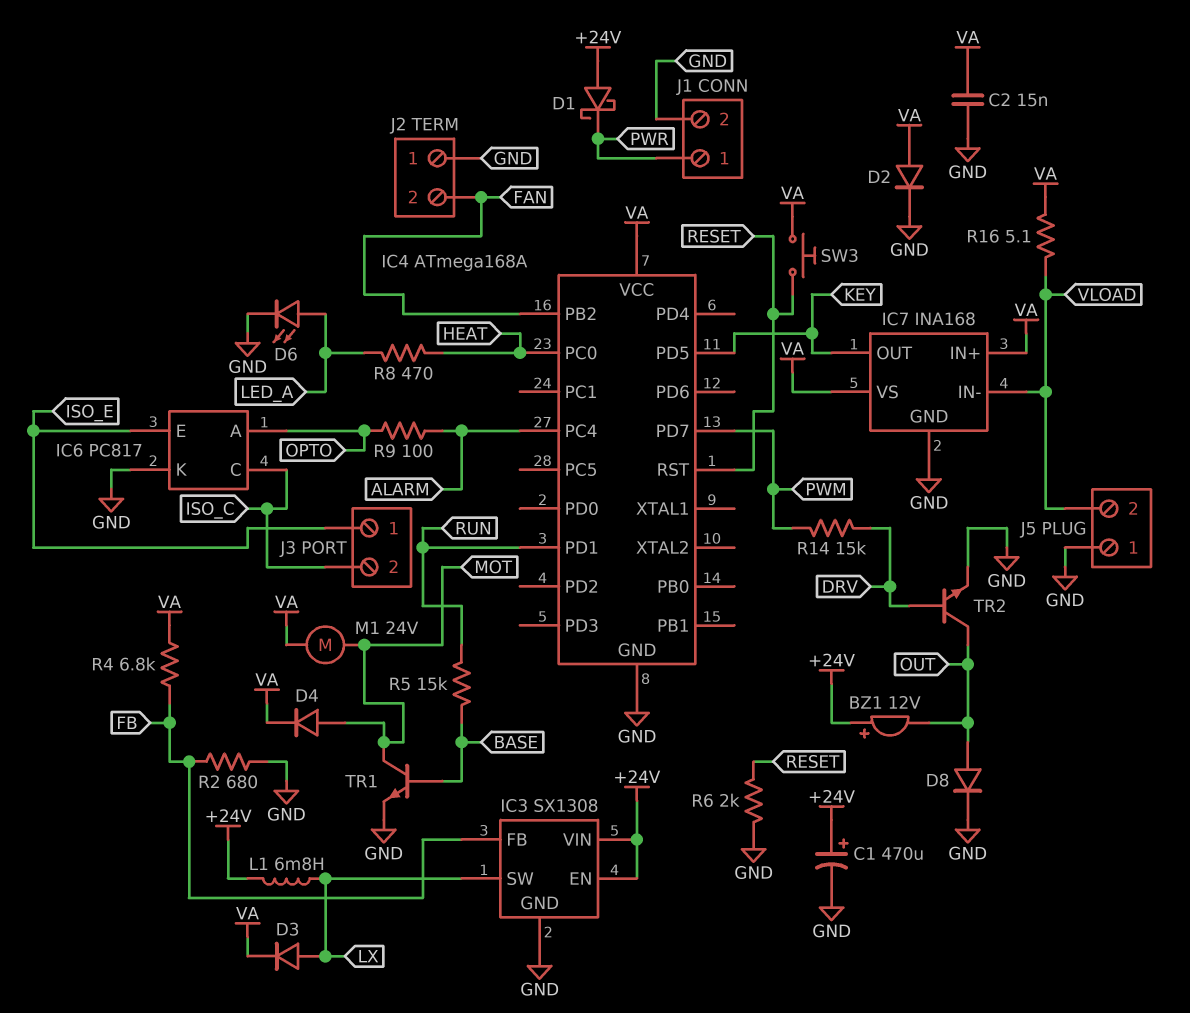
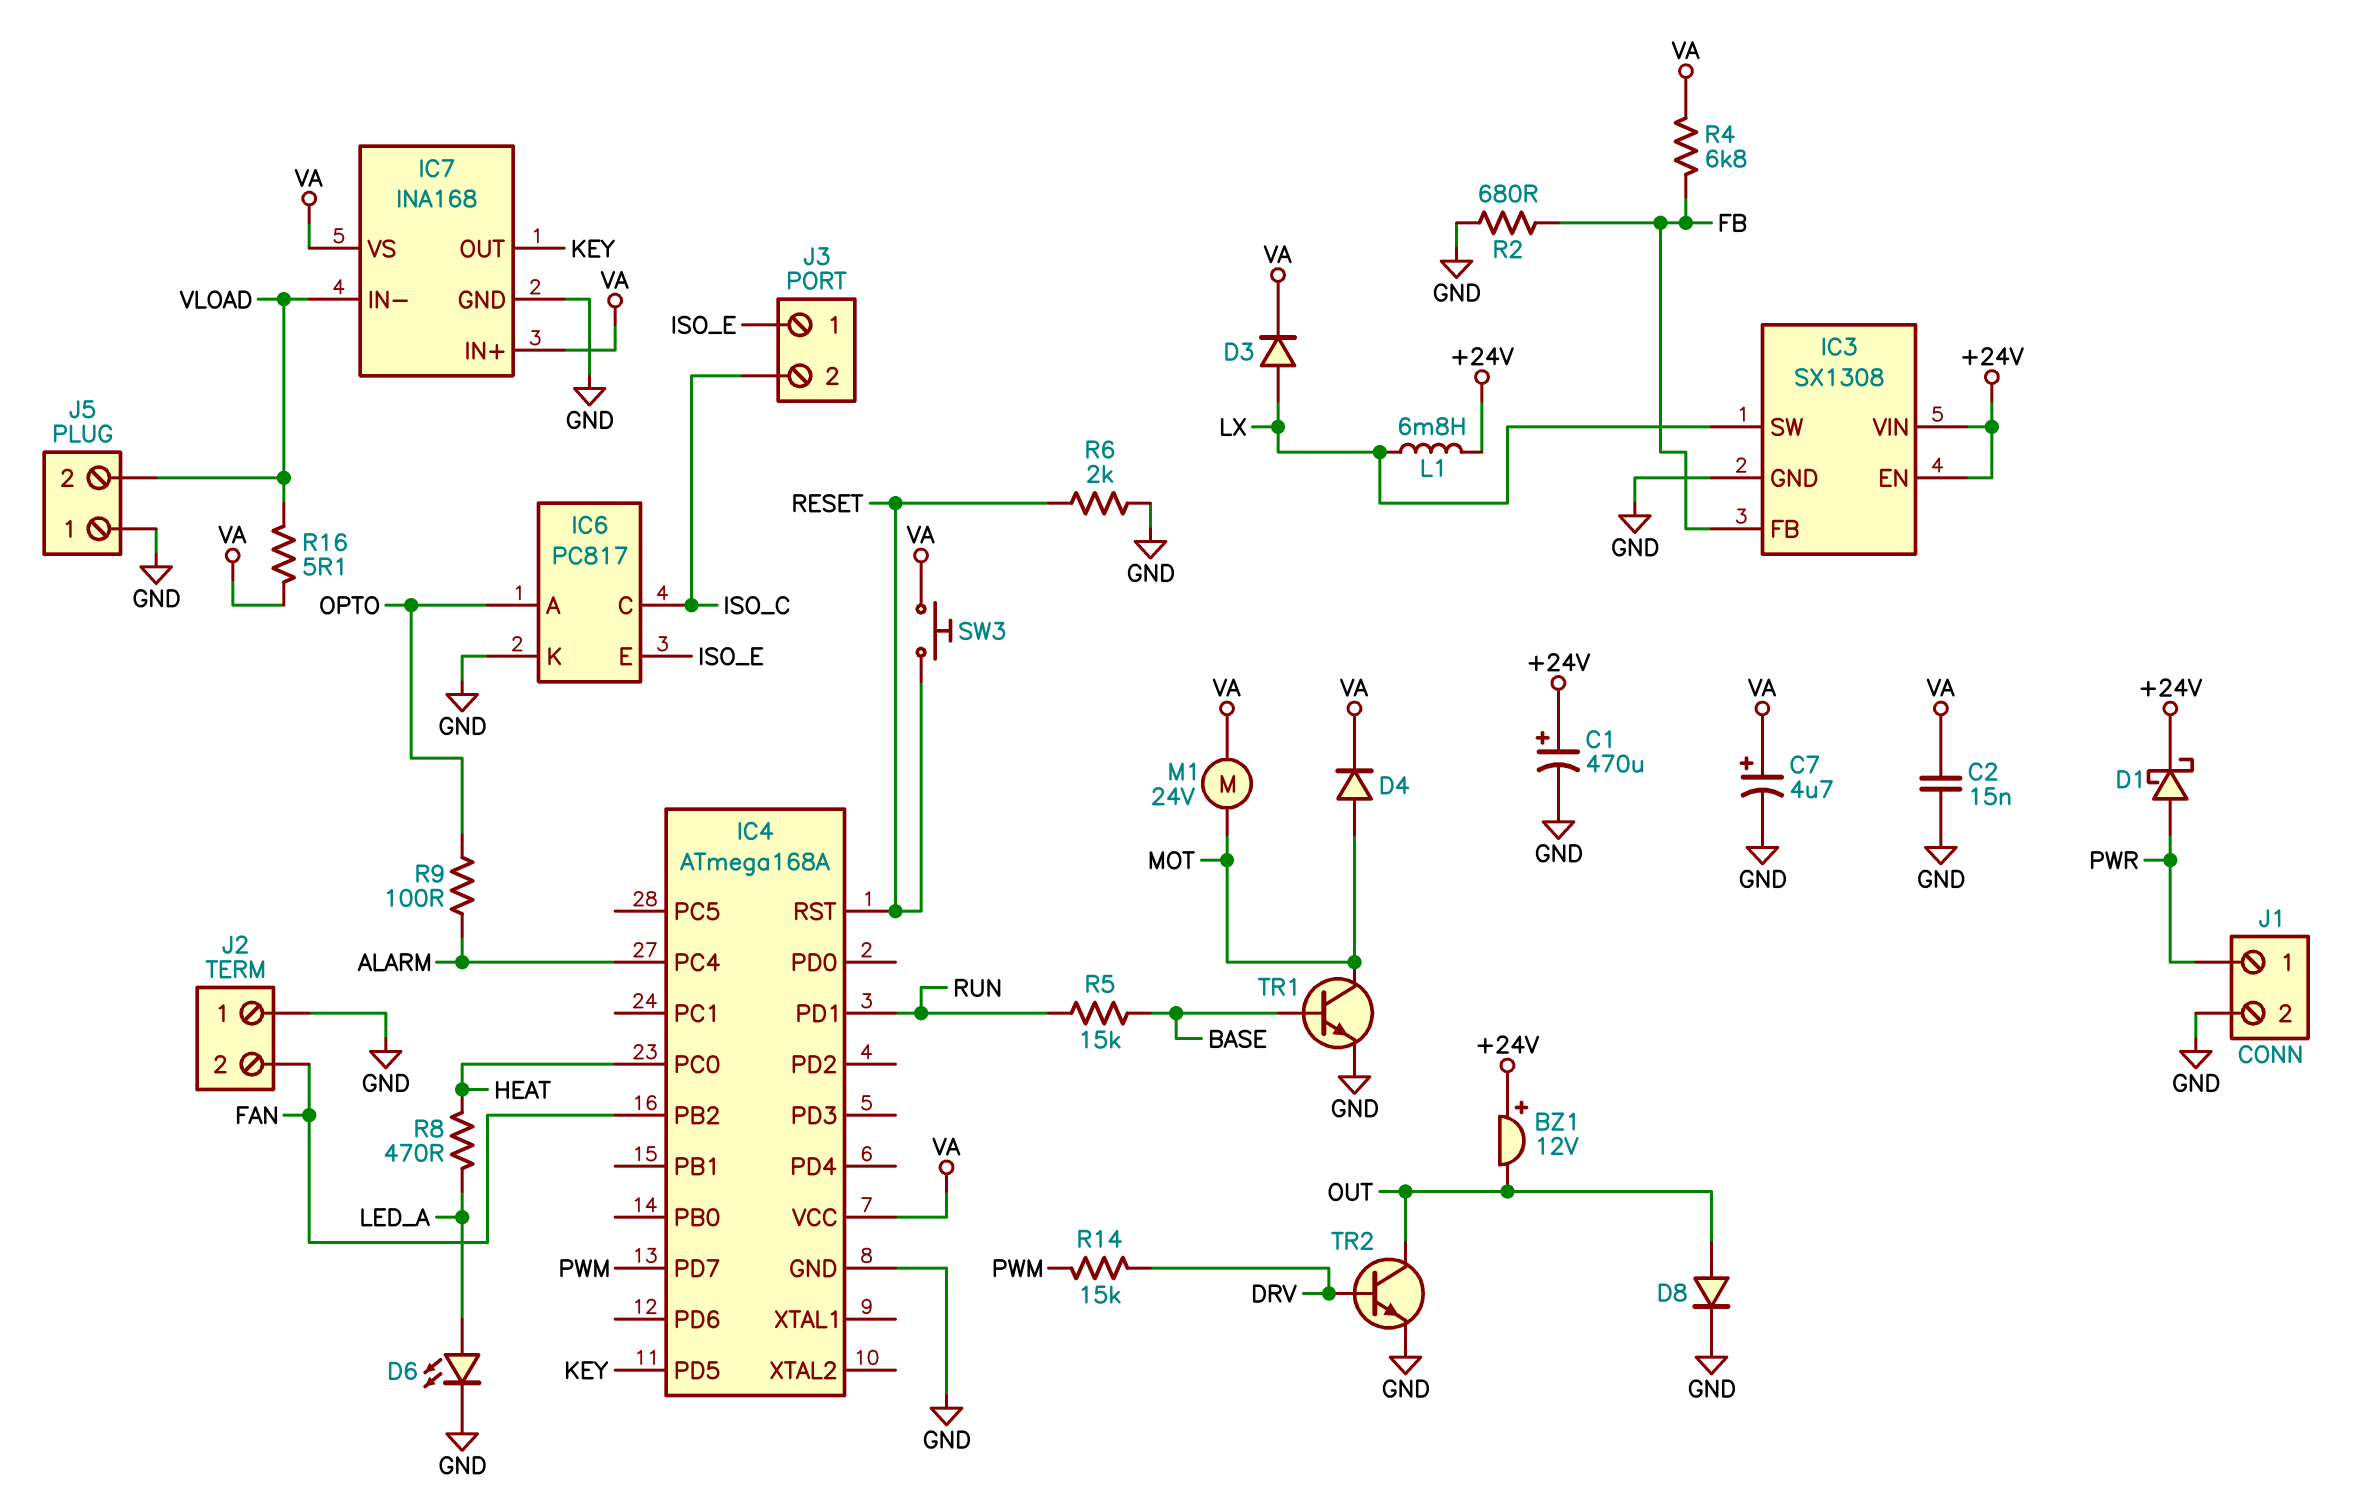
C7: none -> 4.7uF (plus VA, minus GND)
D1: schottky (A +24V, K PWR) -> schottky (A PWR, K +24V)
D2: diode (A VA, K GND) -> none

